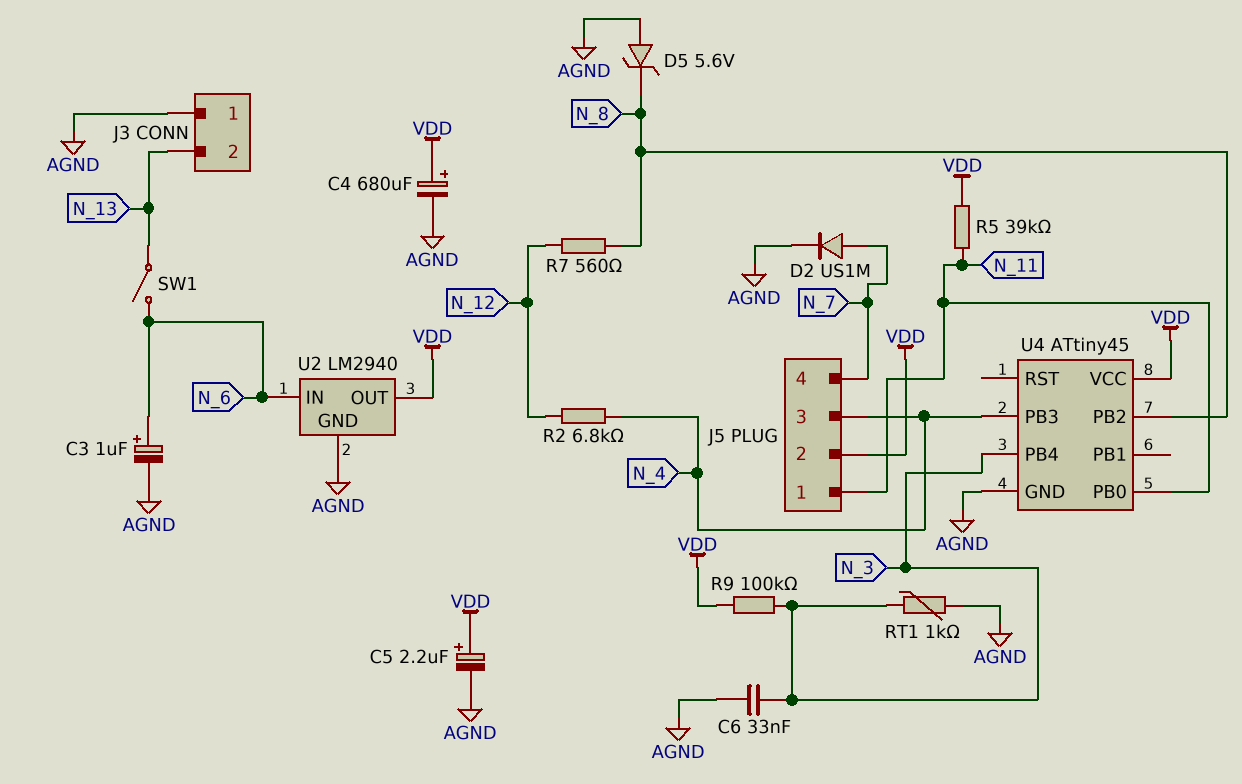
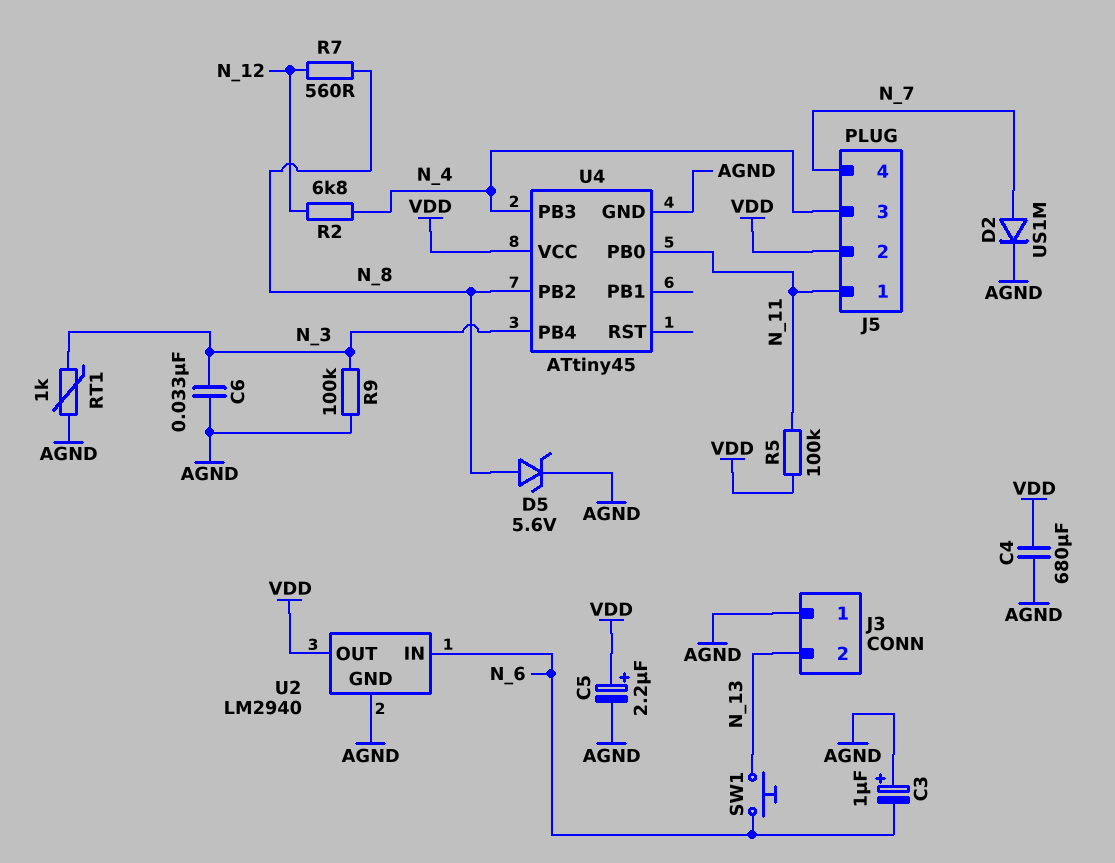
C3: 1uF (plus N_6, minus AGND) -> 1uF (plus AGND, minus N_6)
C4: 680uF (plus VDD, minus AGND) -> 680uF (AGND, VDD)
D5: zener 5.6V (A AGND, K N_8) -> zener 5.6V (A N_8, K AGND)
R5: 39k (N_11, VDD) -> 100k (N_11, VDD)
R9: 100k (N_3, VDD) -> 100k (AGND, N_3)
SW1: switch (N_6, N_13) -> button (N_6, N_13)

